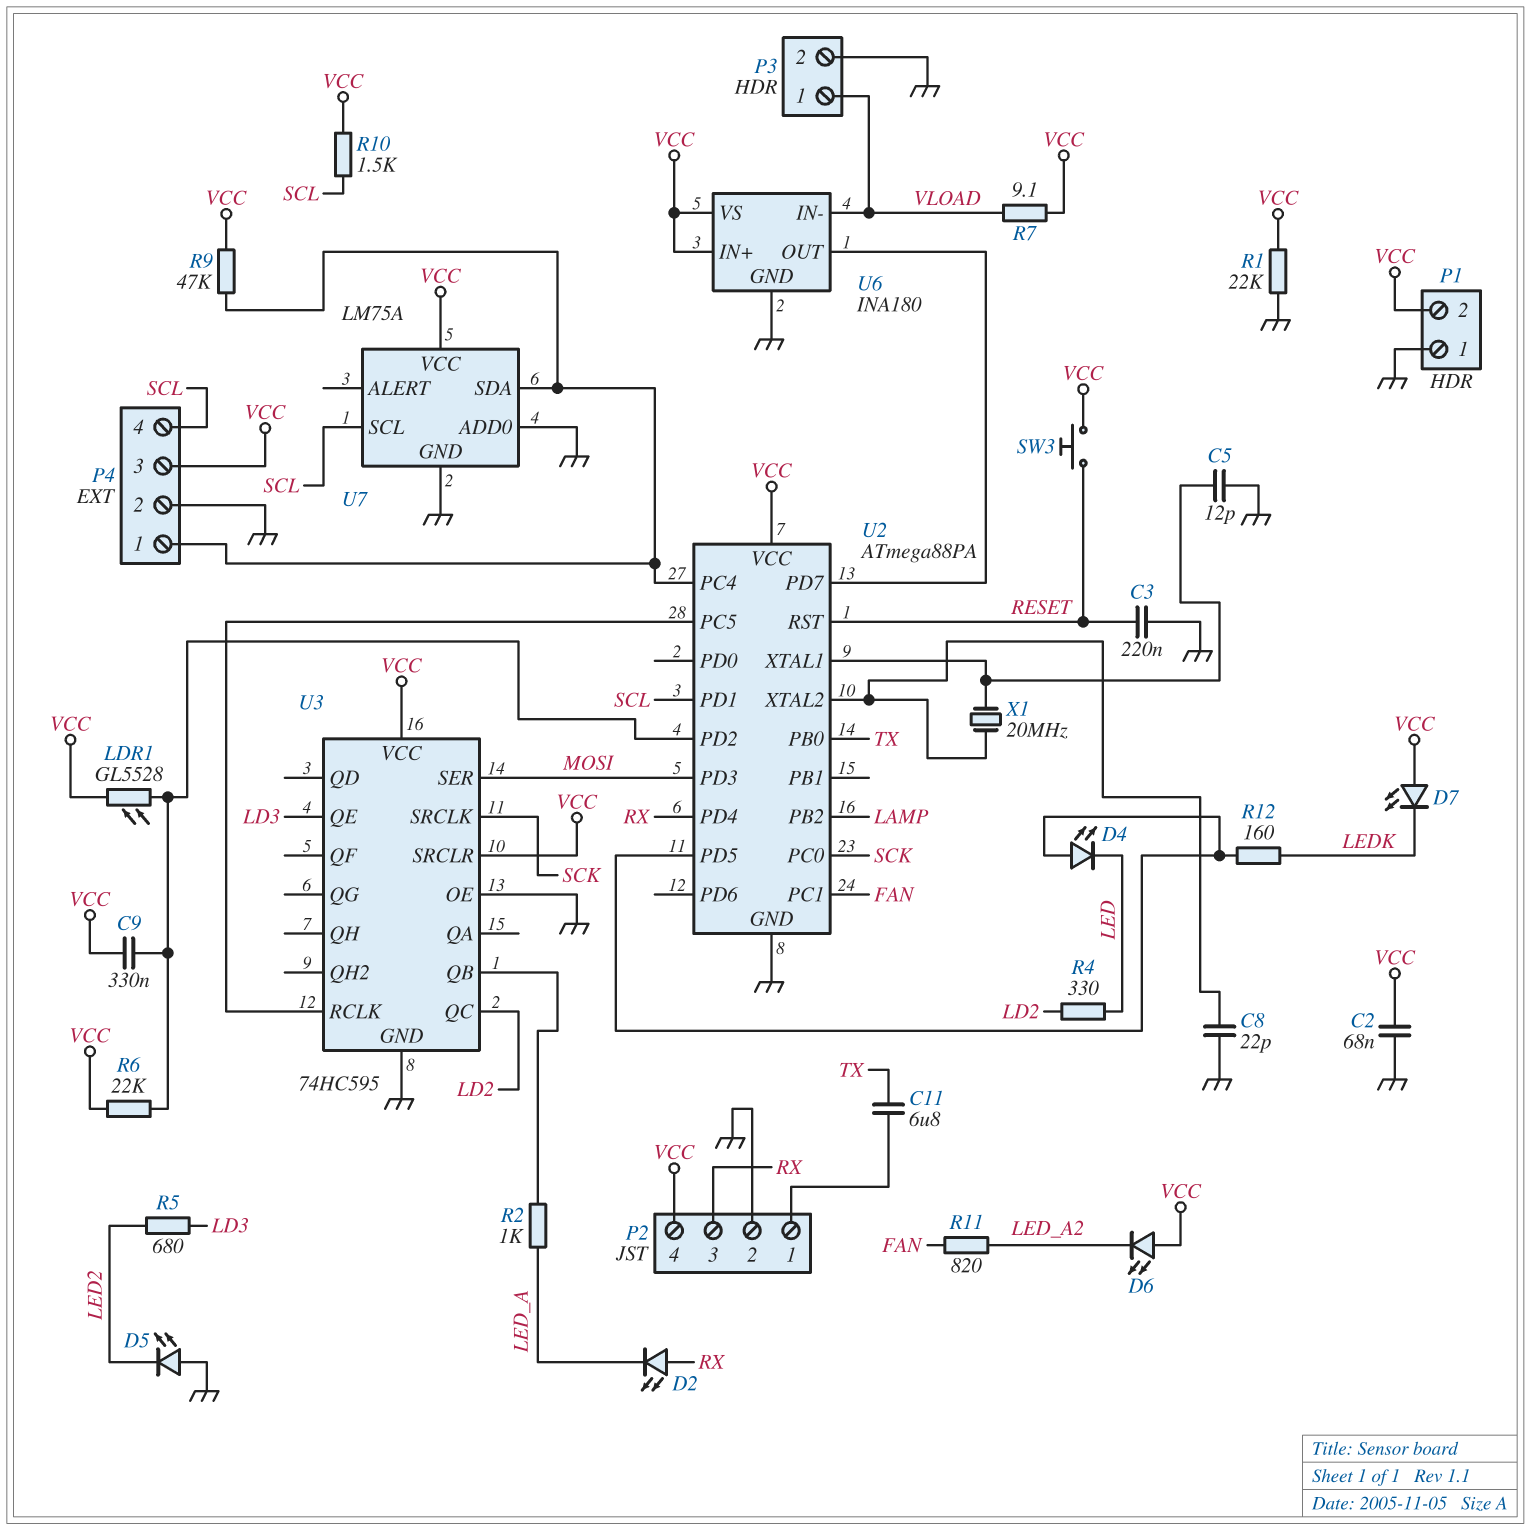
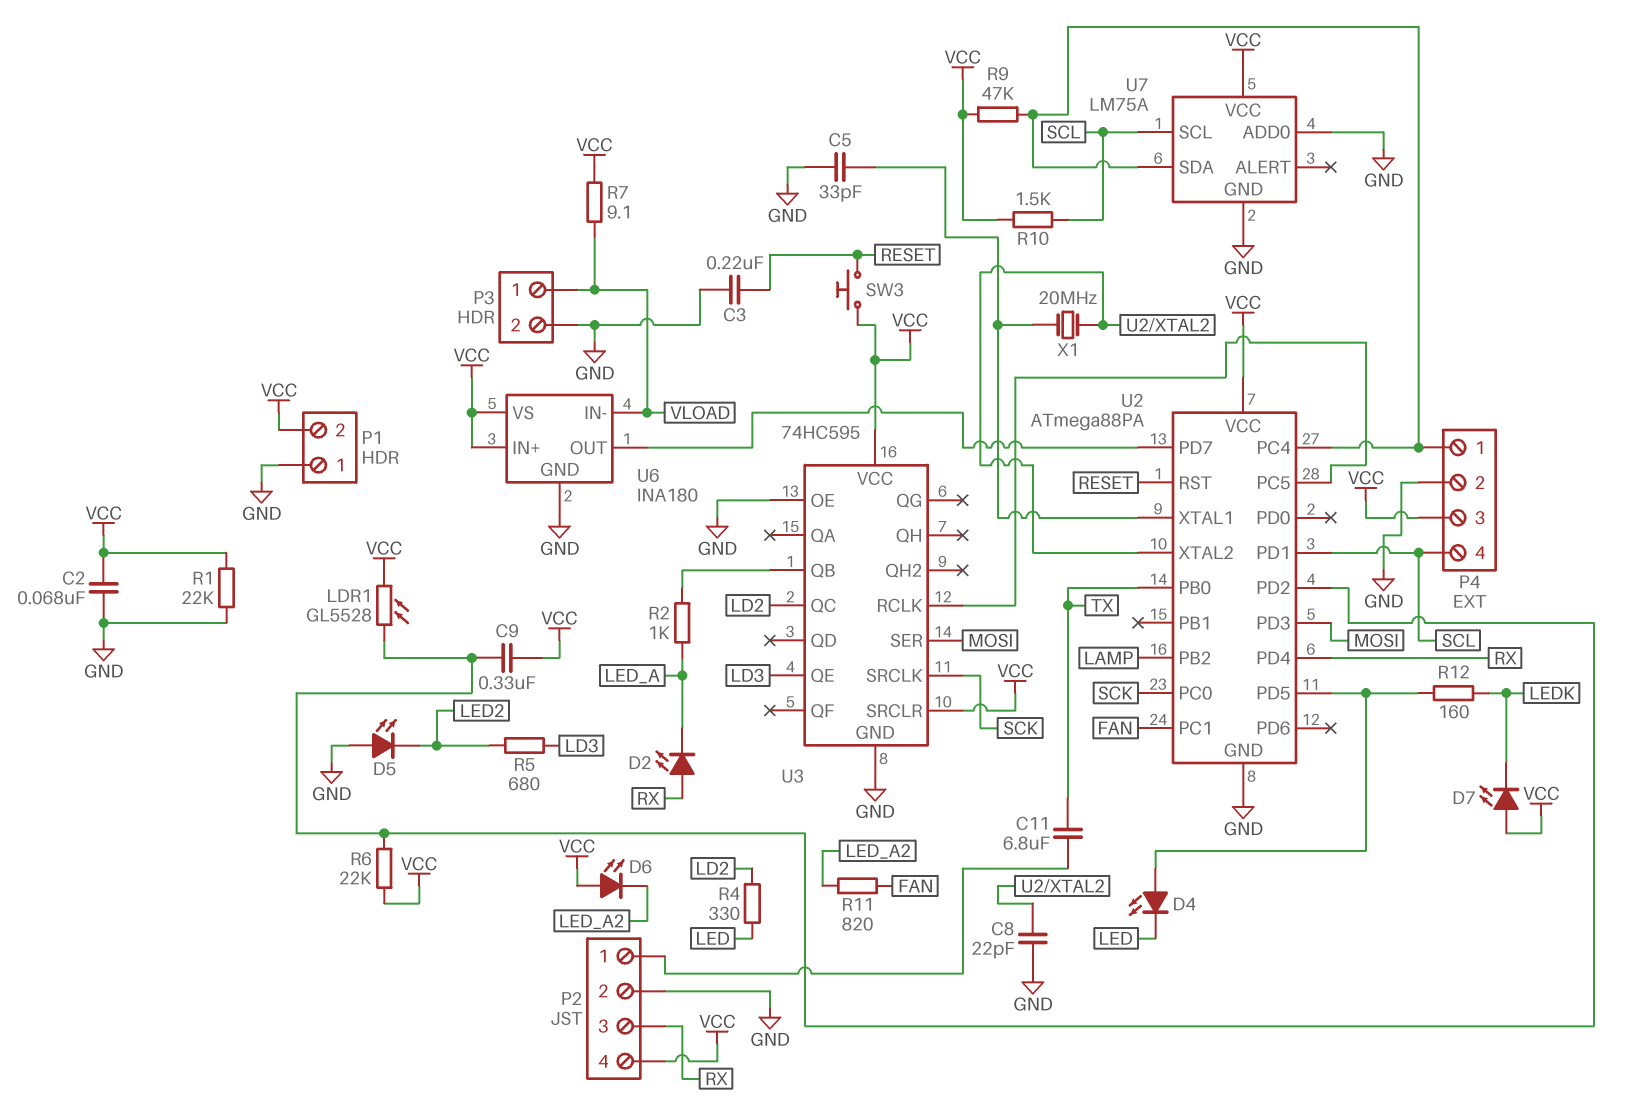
C5: 12pF (GND, U2/XTAL1) -> 33pF (GND, U2/XTAL1)

